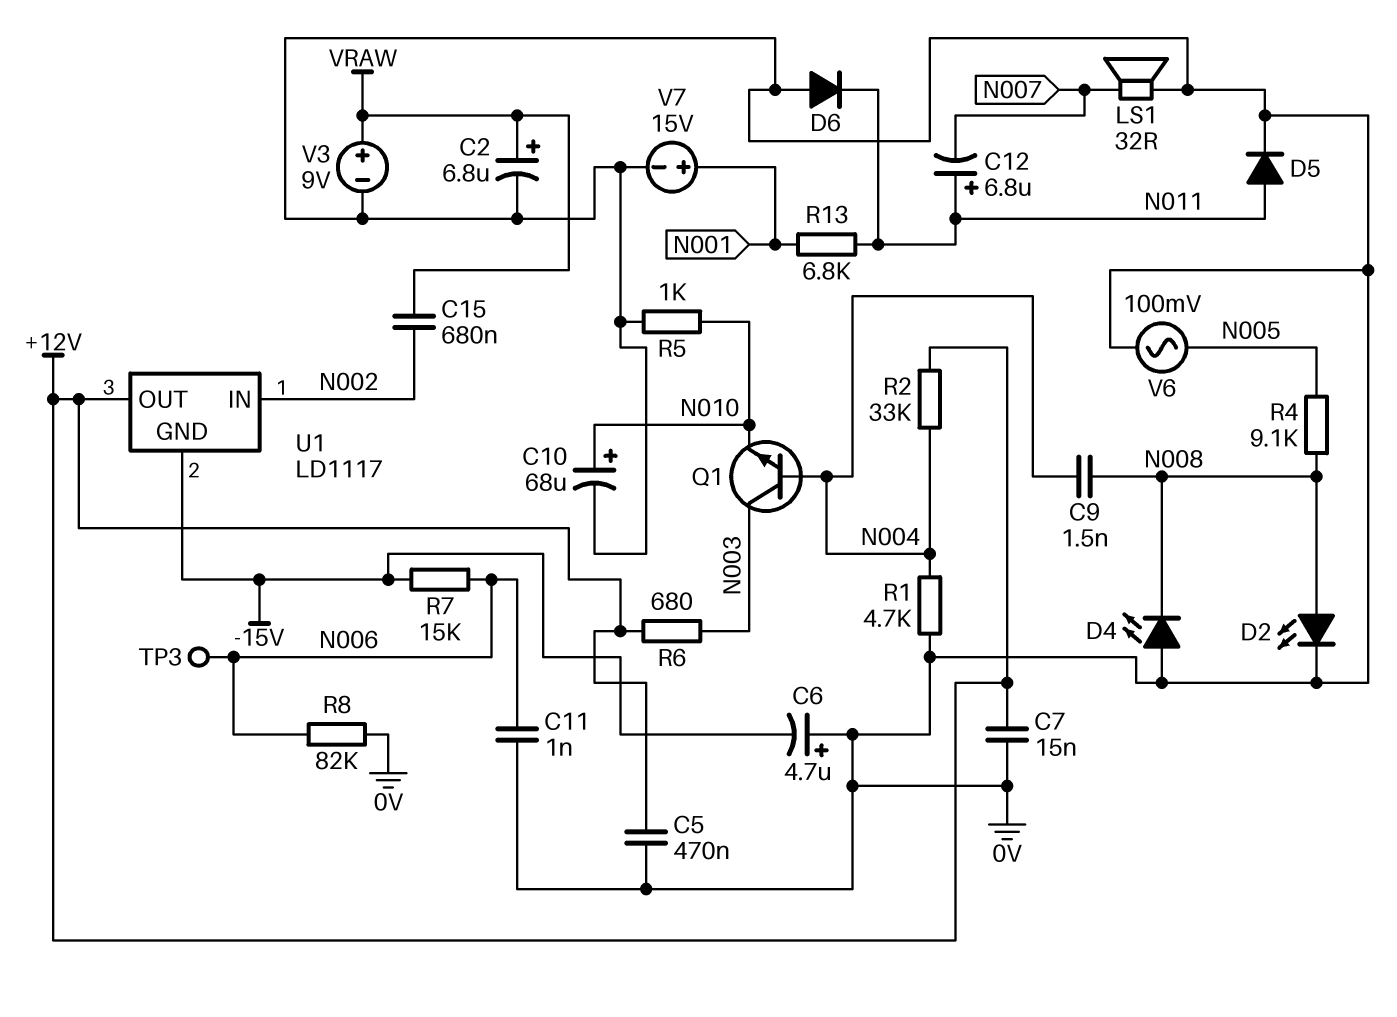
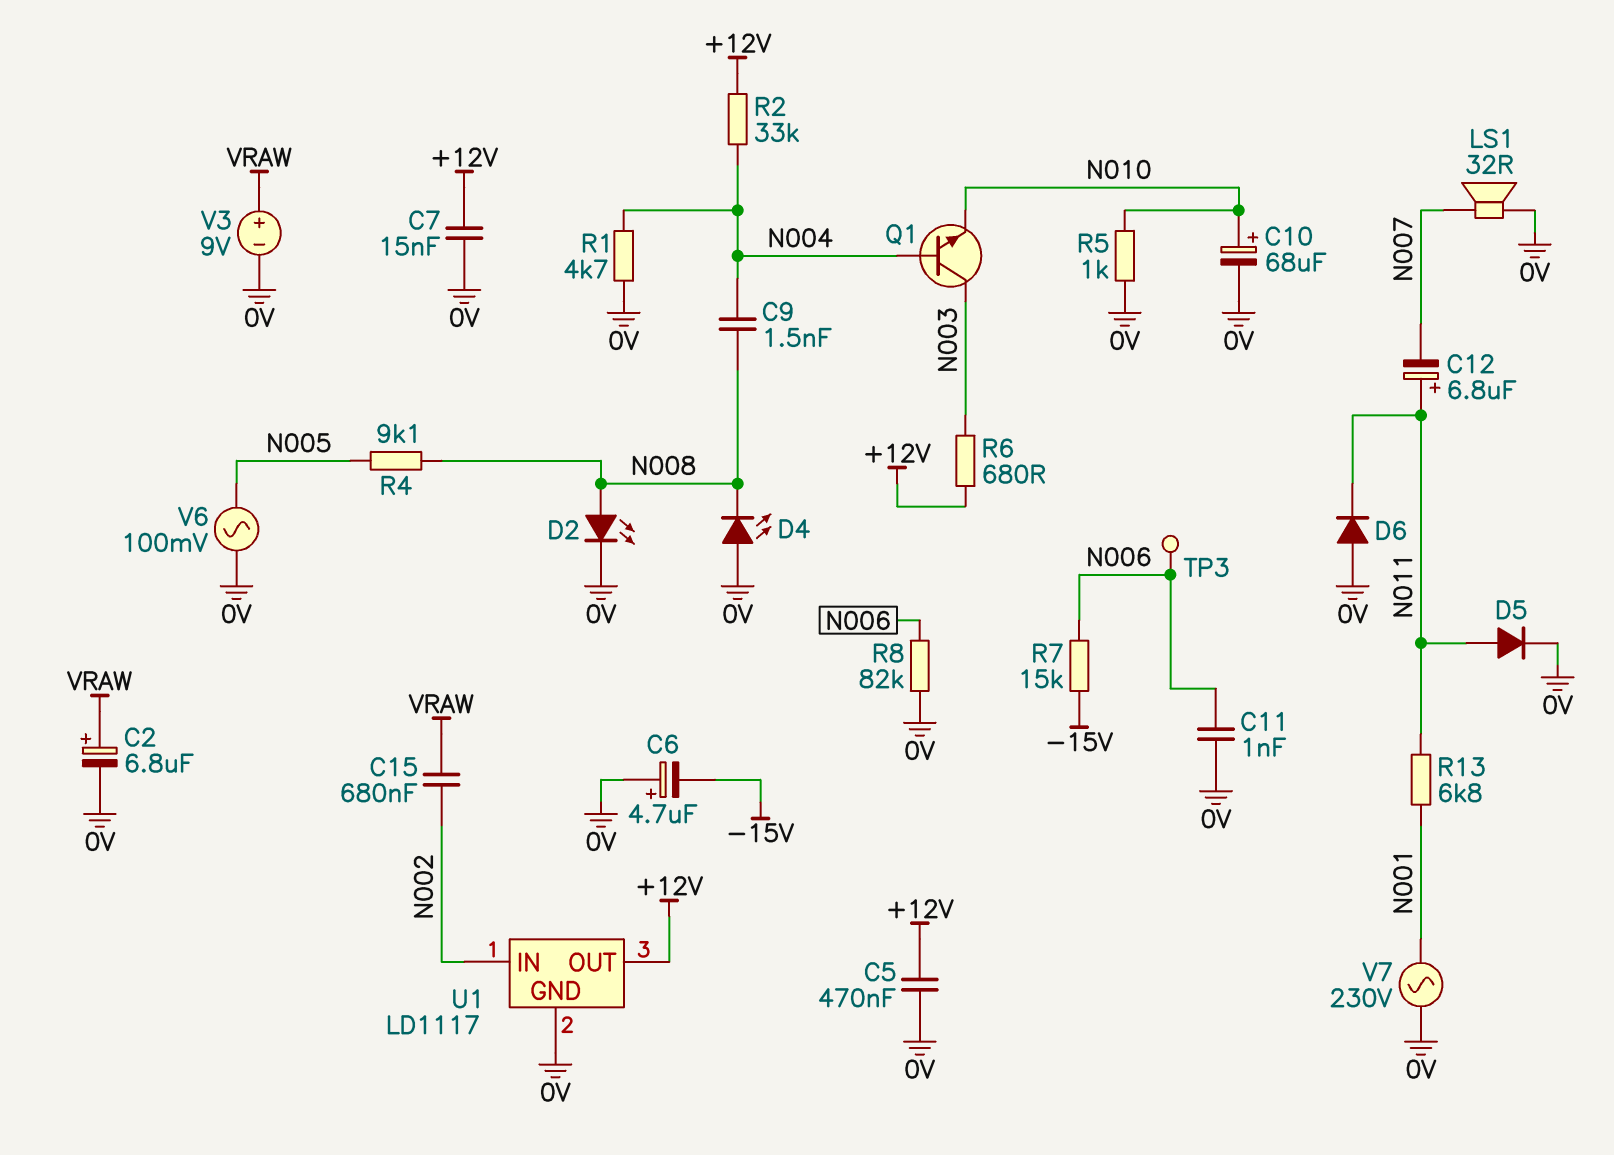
U1 pin GND: -15V -> 0V
V7: 15V (plus N001, minus 0V) -> AC 230V (0V, N001)

